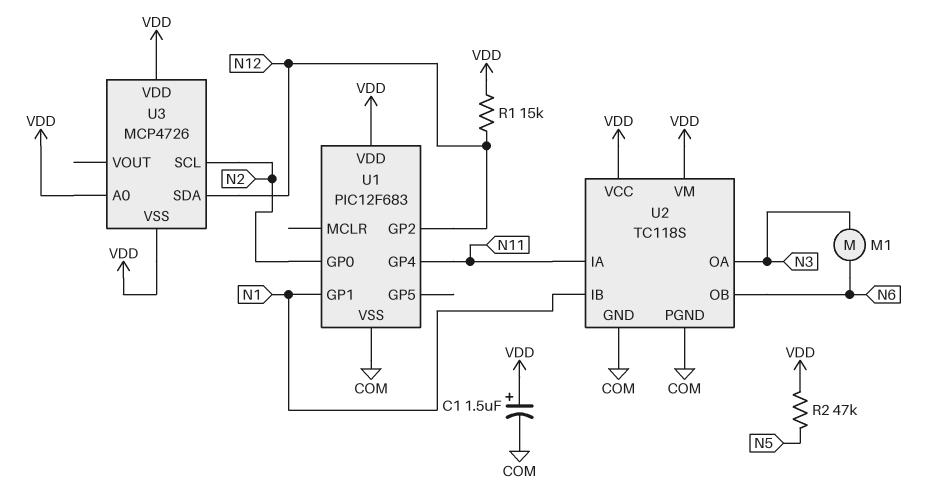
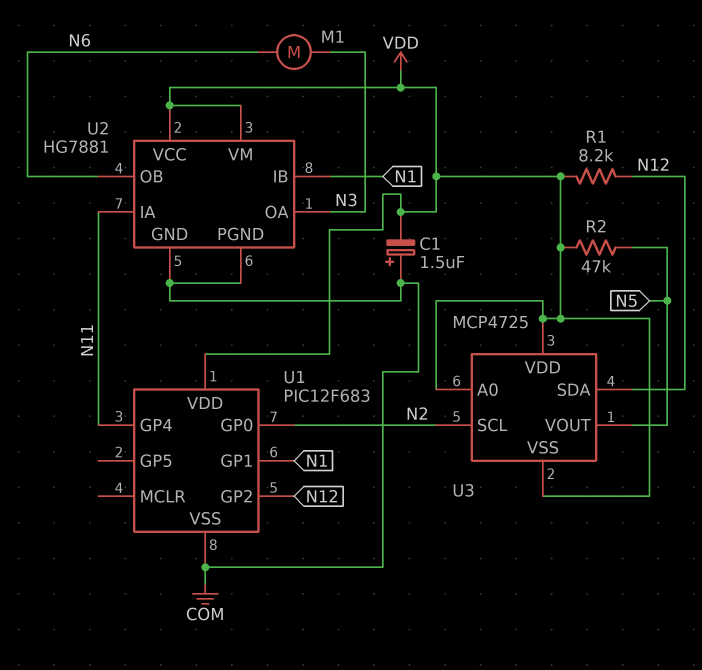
C1: 1.5uF (plus VDD, minus COM) -> 1.5uF (plus COM, minus VDD)
R1: 15k (N12, VDD) -> 8.2k (N12, VDD)
U2: TC118S -> HG7881
U3: MCP4726 -> MCP4725
U3 pin VOUT: none -> N5

